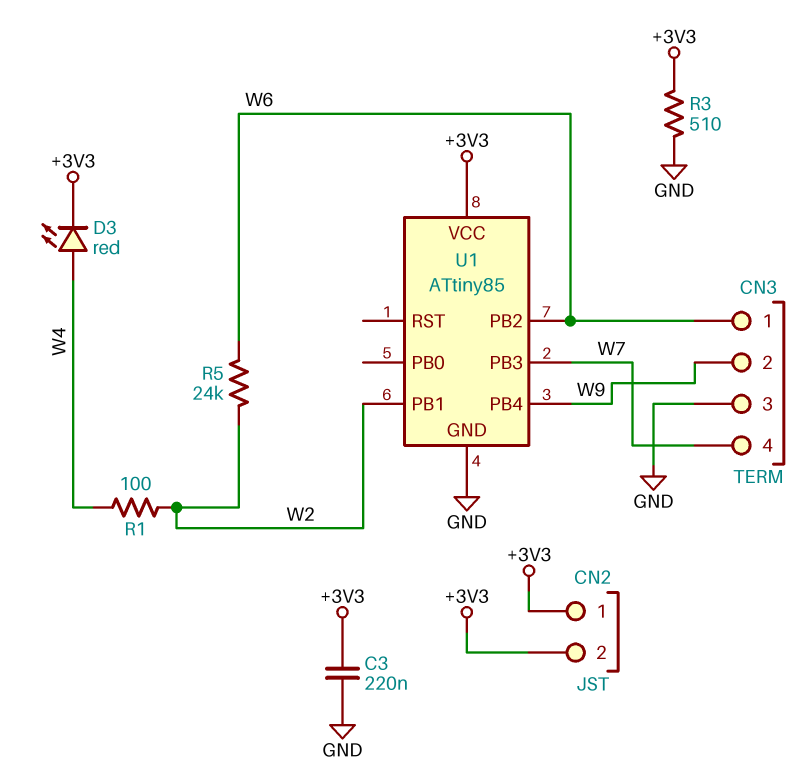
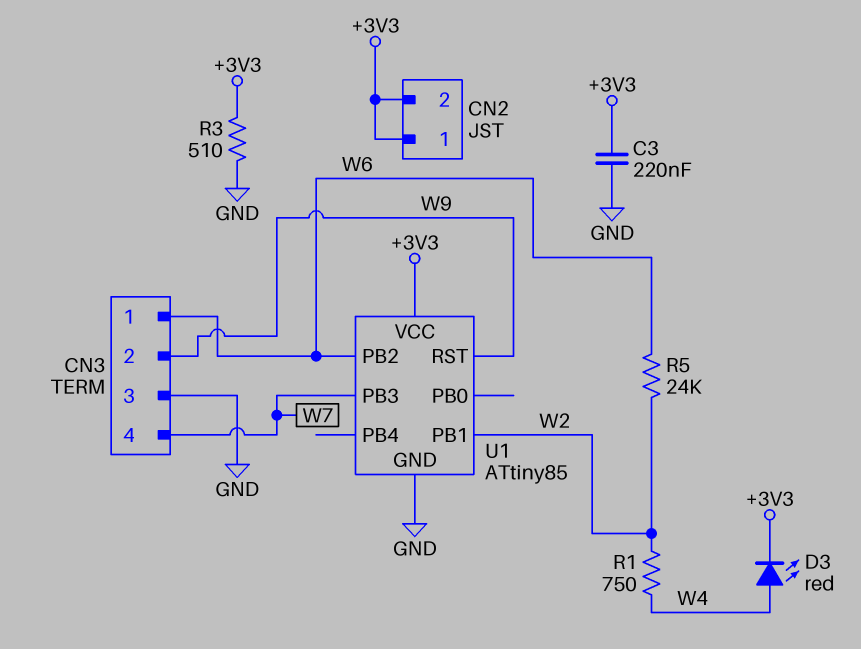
R1: 100 (W2, W4) -> 750 (W2, W4)
U1 pin PB4: W9 -> none
U1 pin RST: none -> W9

